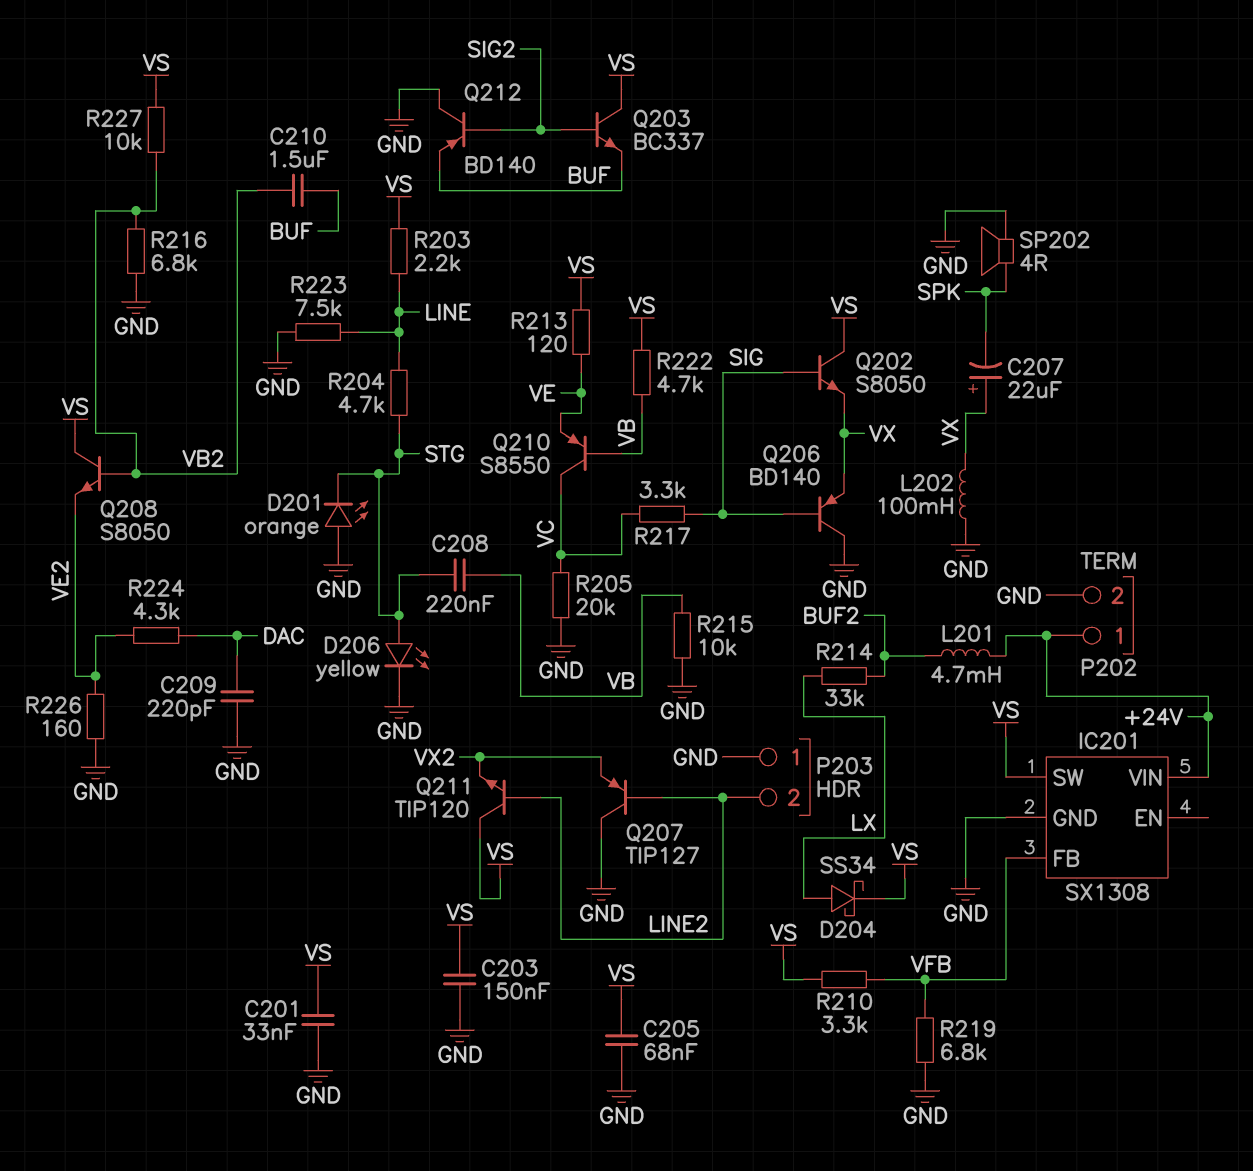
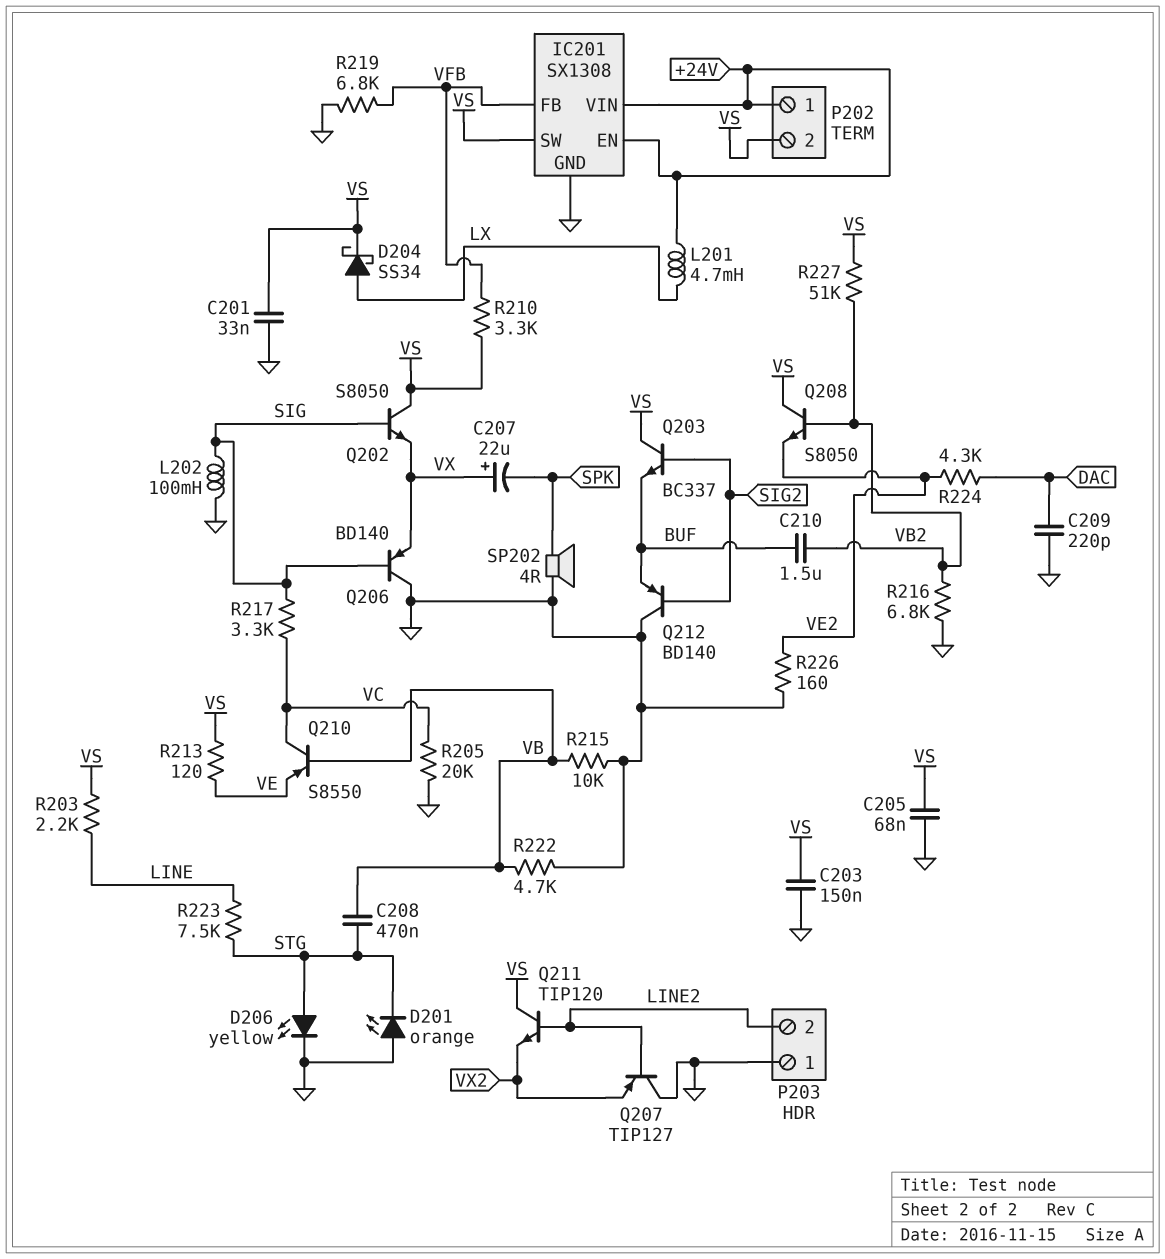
C208: 220nF (STG, VB) -> 470nF (STG, VB)
IC201 pin EN: none -> +24V
L201: 4.7mH (+24V, BUF2) -> 4.7mH (+24V, LX)
L202: 100mH (GND, VX) -> 100mH (GND, SIG)
P202 pin 2: GND -> VS
R204: 4.7k (LINE, STG) -> none
R214: 33k (BUF2, LX) -> none
R222: 4.7k (VB, VS) -> 4.7k (GND, VB)
R223: 7.5k (GND, LINE) -> 7.5k (LINE, STG)
R227: 10k (VB2, VS) -> 51k (VB2, VS)

